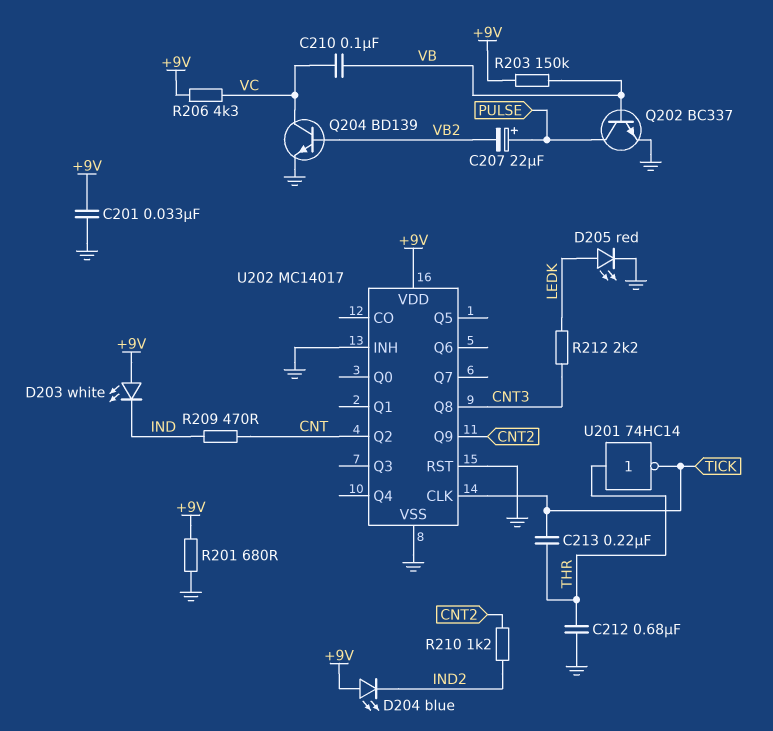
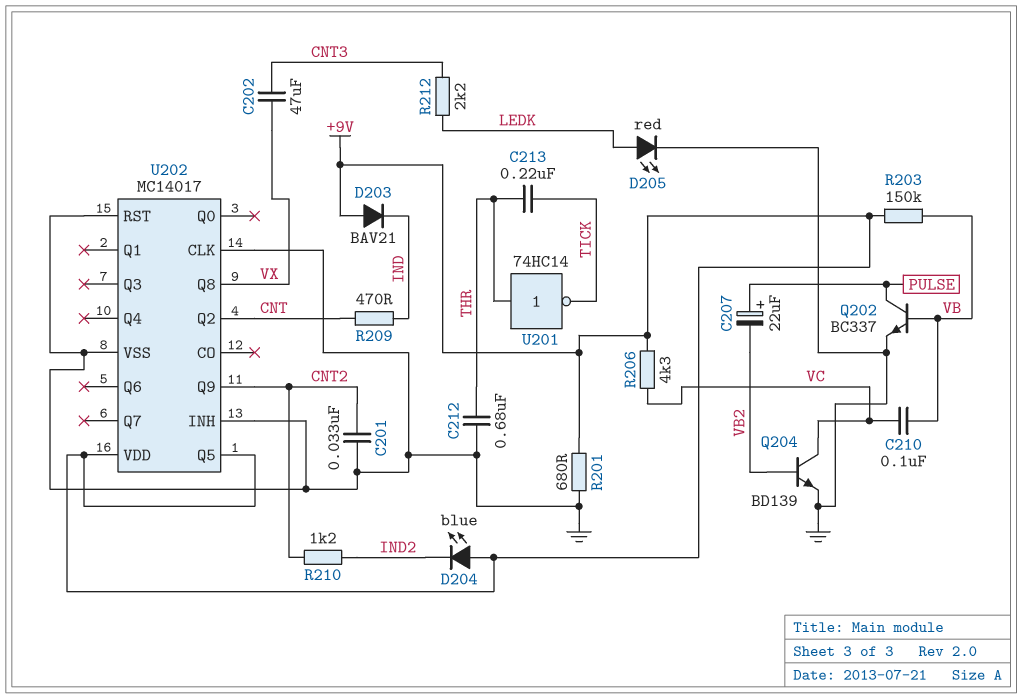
C201: 33nF (+9V, GND) -> 33nF (CNT2, GND)
C202: none -> 47uF (CNT3, VX)
D203: LED white (A +9V, K IND) -> diode BAV21 (A +9V, K IND)
U202 pin CLK: TICK -> GND
U202 pin Q5: none -> +9V
U202 pin Q8: CNT3 -> VX

